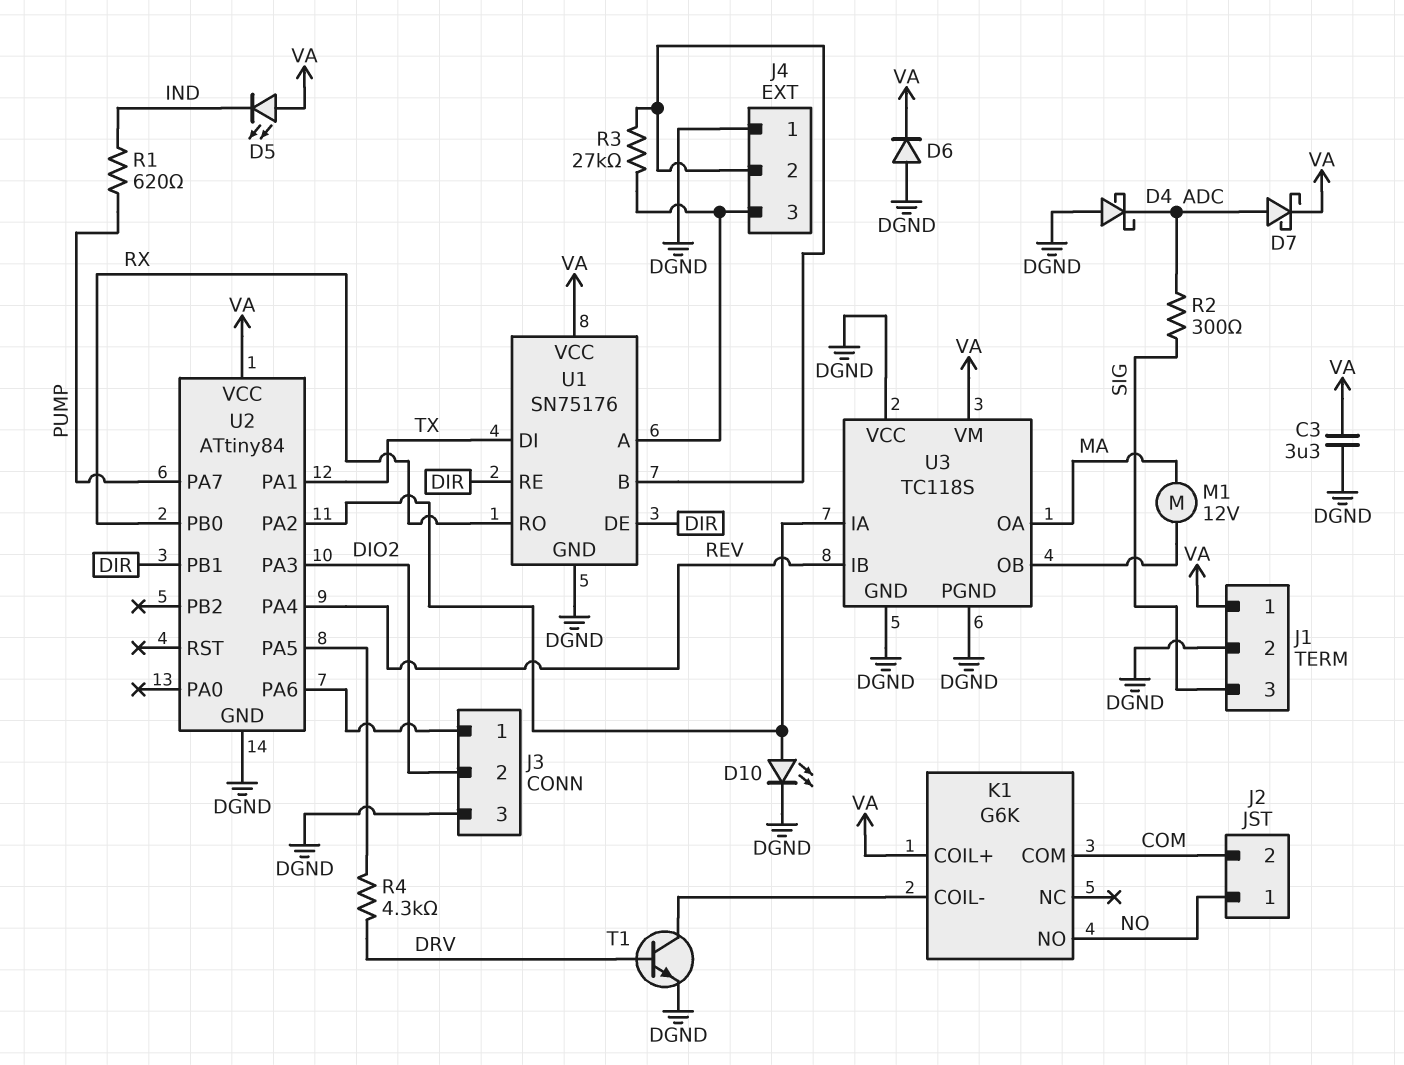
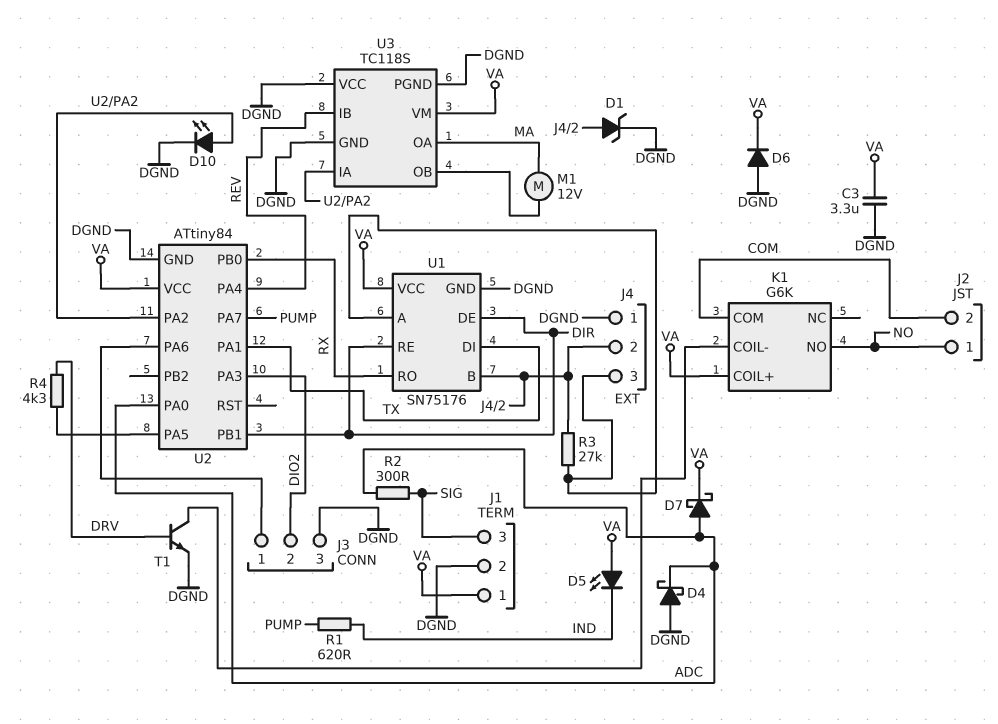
D1: none -> zener (A J4/2, K DGND)
U2 pin PA0: none -> ADC

